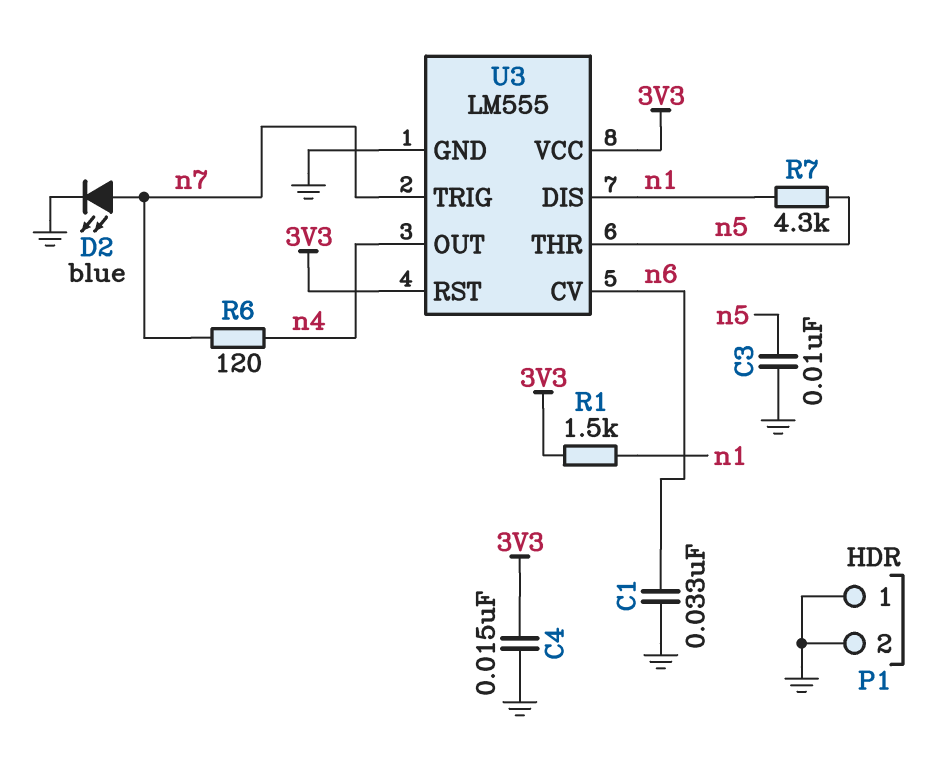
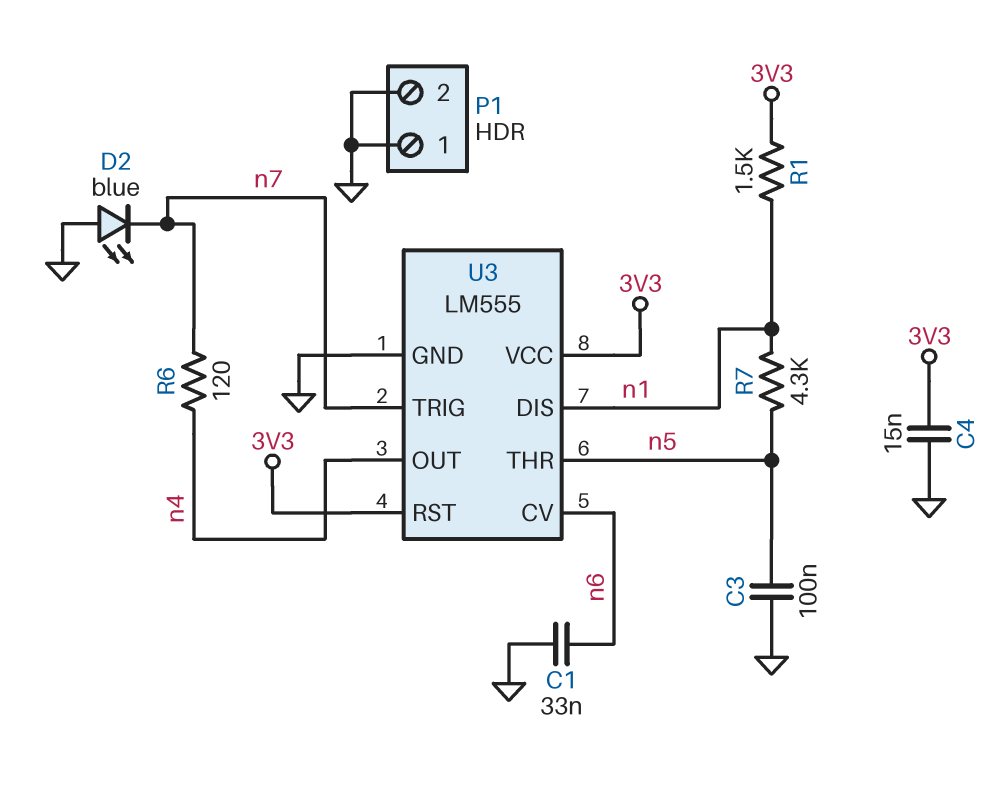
C3: 10nF (GND, n5) -> 100nF (GND, n5)
D2: LED blue (A n7, K GND) -> LED blue (A GND, K n7)

